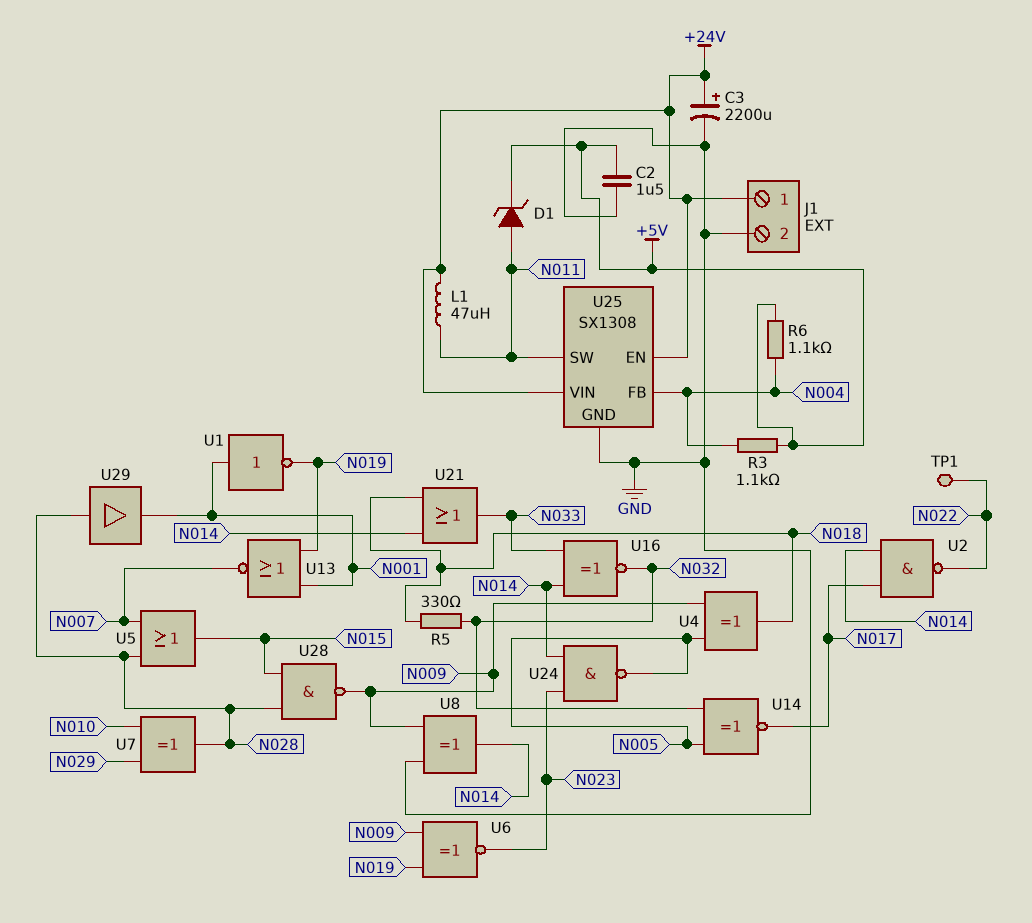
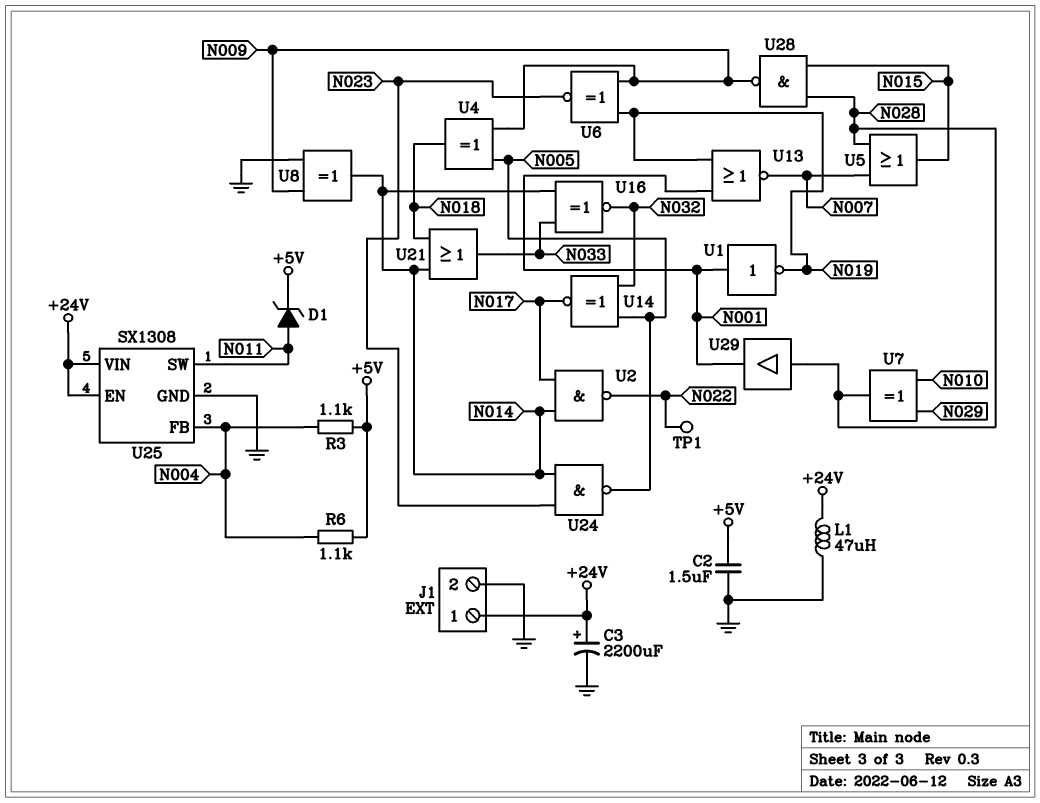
L1: 47uH (+24V, N011) -> 47uH (+24V, GND)
R5: 330 (N018, N032) -> none

